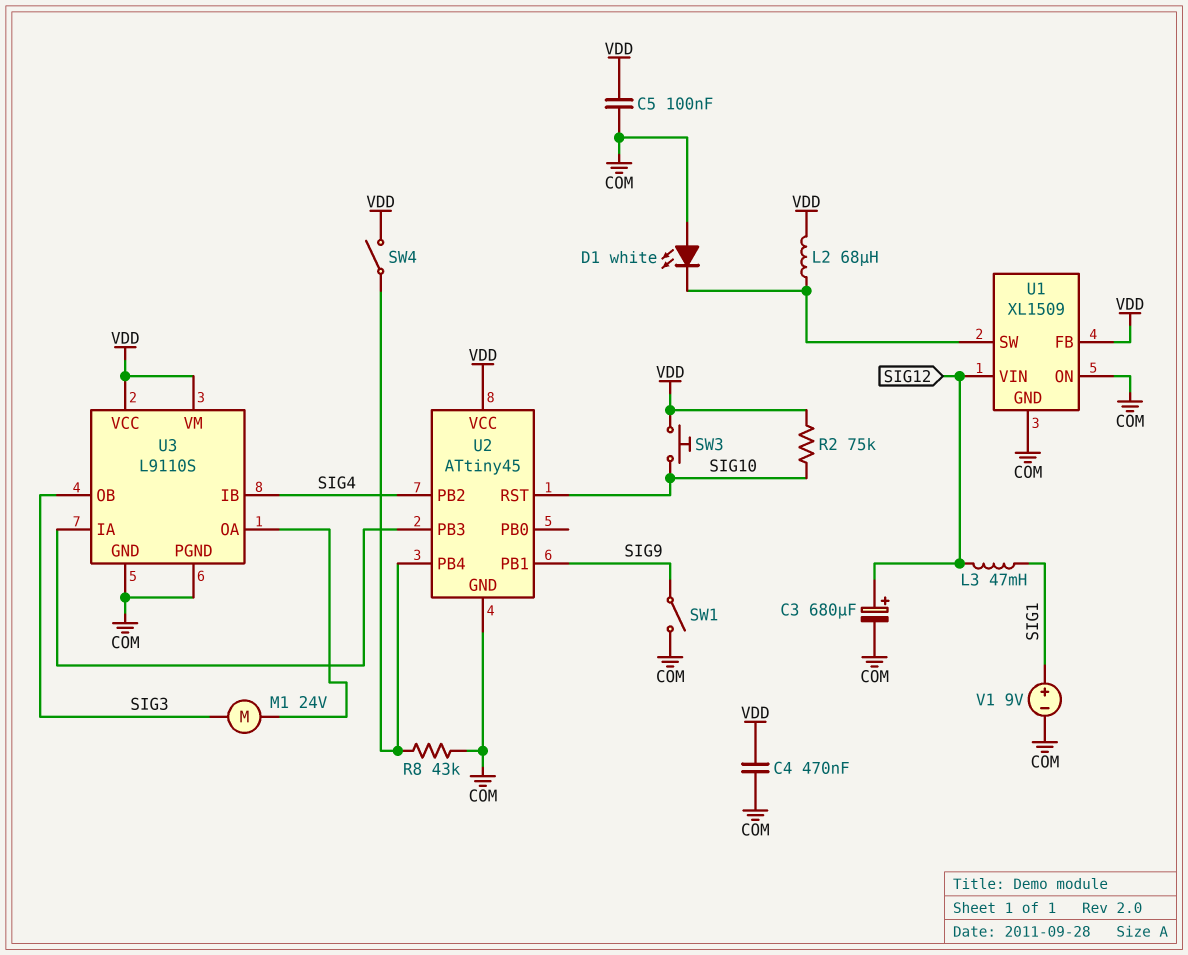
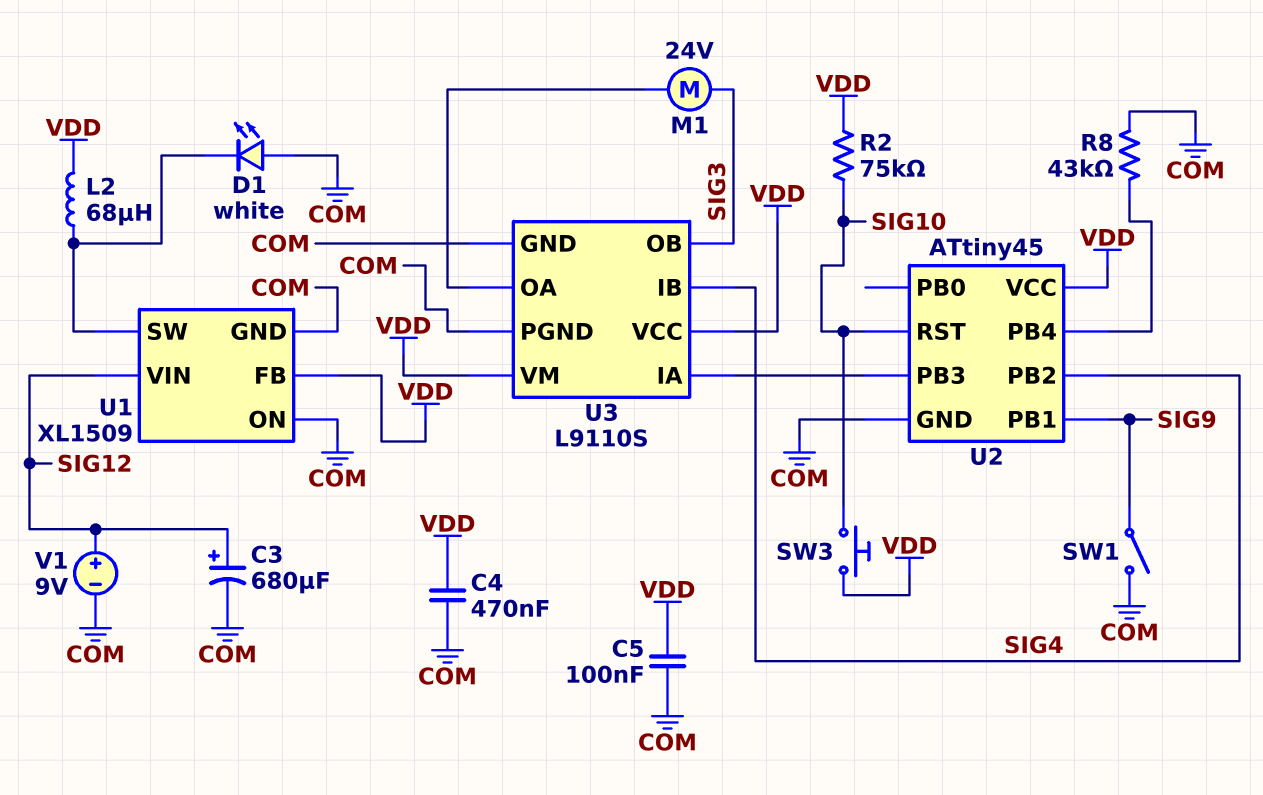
L3: 47mH (SIG1, SIG12) -> none
SW4: switch (U2/PB4, VDD) -> none
V1: 9V (plus SIG1, minus COM) -> 9V (plus SIG12, minus COM)

